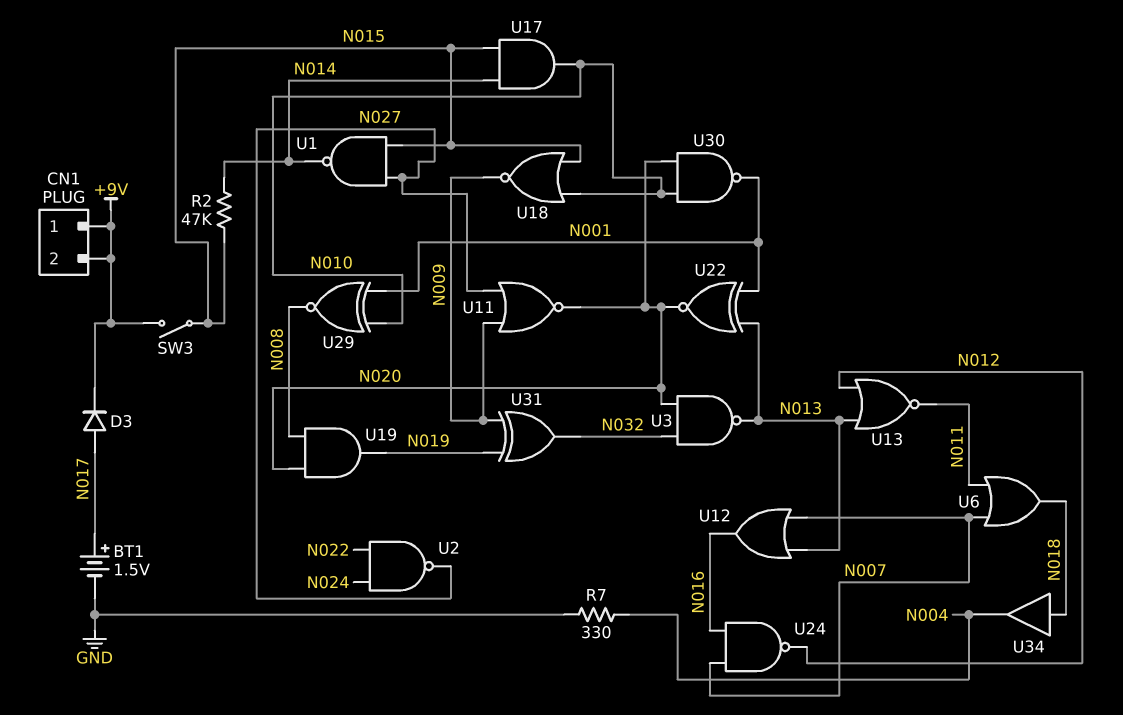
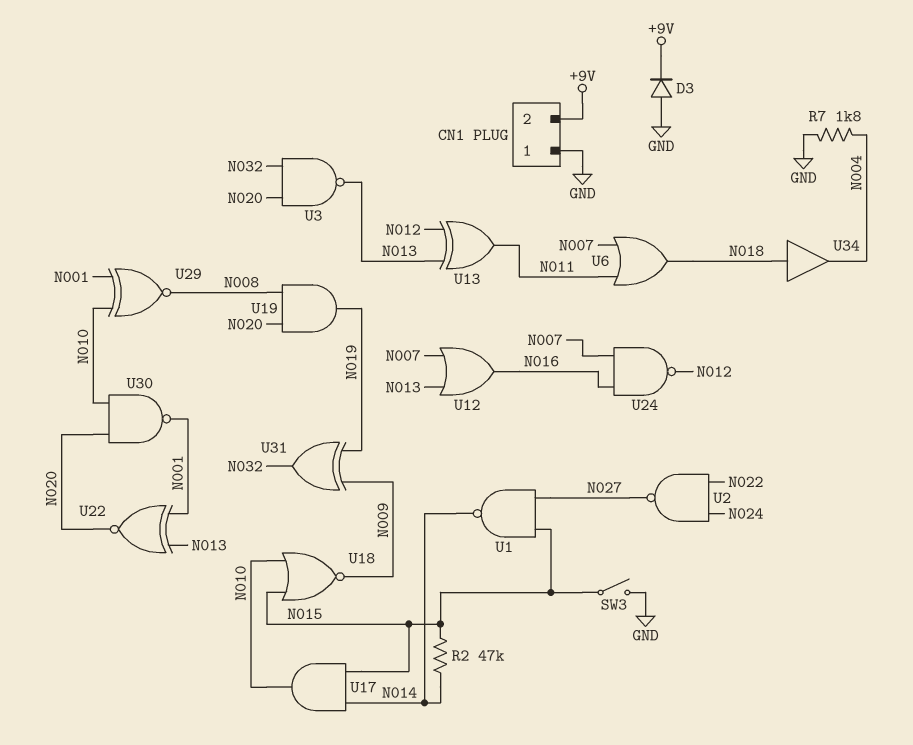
BT1: 1.5V (plus N017, minus GND) -> none
CN1 pin 1: +9V -> GND
D3: diode (A N017, K +9V) -> diode (A GND, K +9V)
R7: 330 (GND, N004) -> 1.8k (GND, N004)
SW3: switch (+9V, N015) -> switch (GND, N015)
U11: NOR (in N009, in N027, out N020) -> none
U13: NOR (in N012, in N013, out N011) -> XOR (in N012, in N013, out N011)

